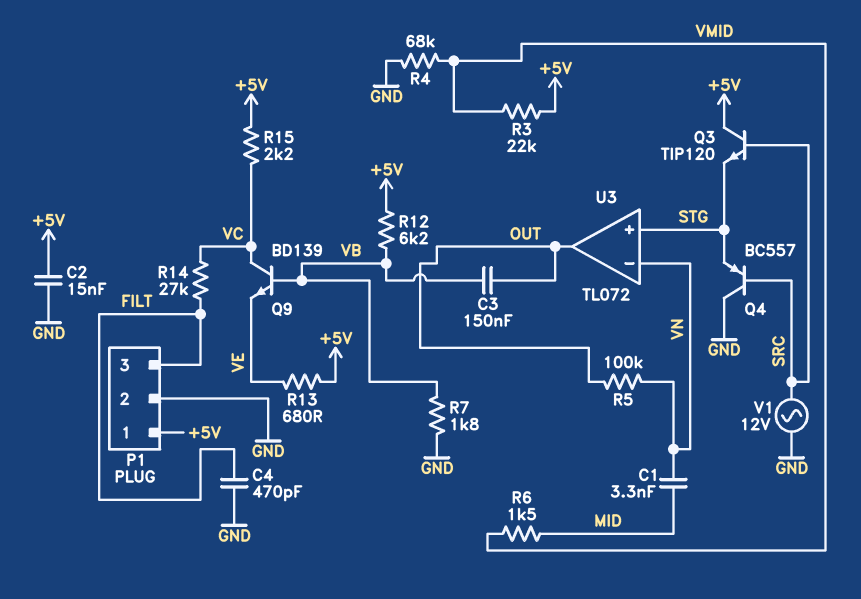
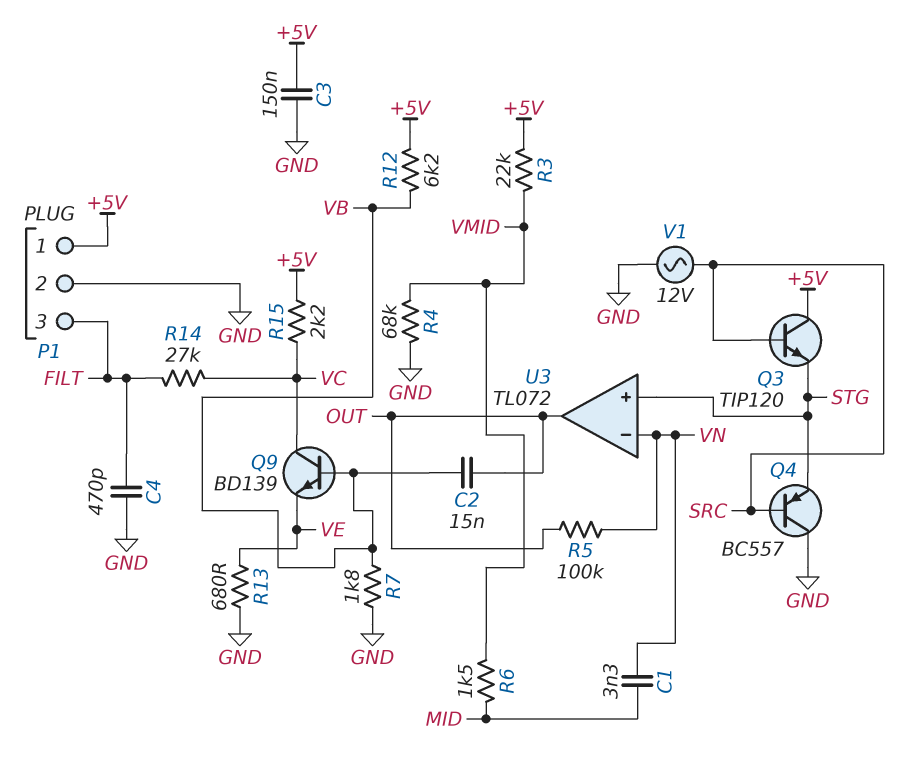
C2: 15nF (+5V, GND) -> 15nF (OUT, VB)
C3: 150nF (OUT, VB) -> 150nF (+5V, GND)
R13: 680 (+5V, VE) -> 680 (GND, VE)

